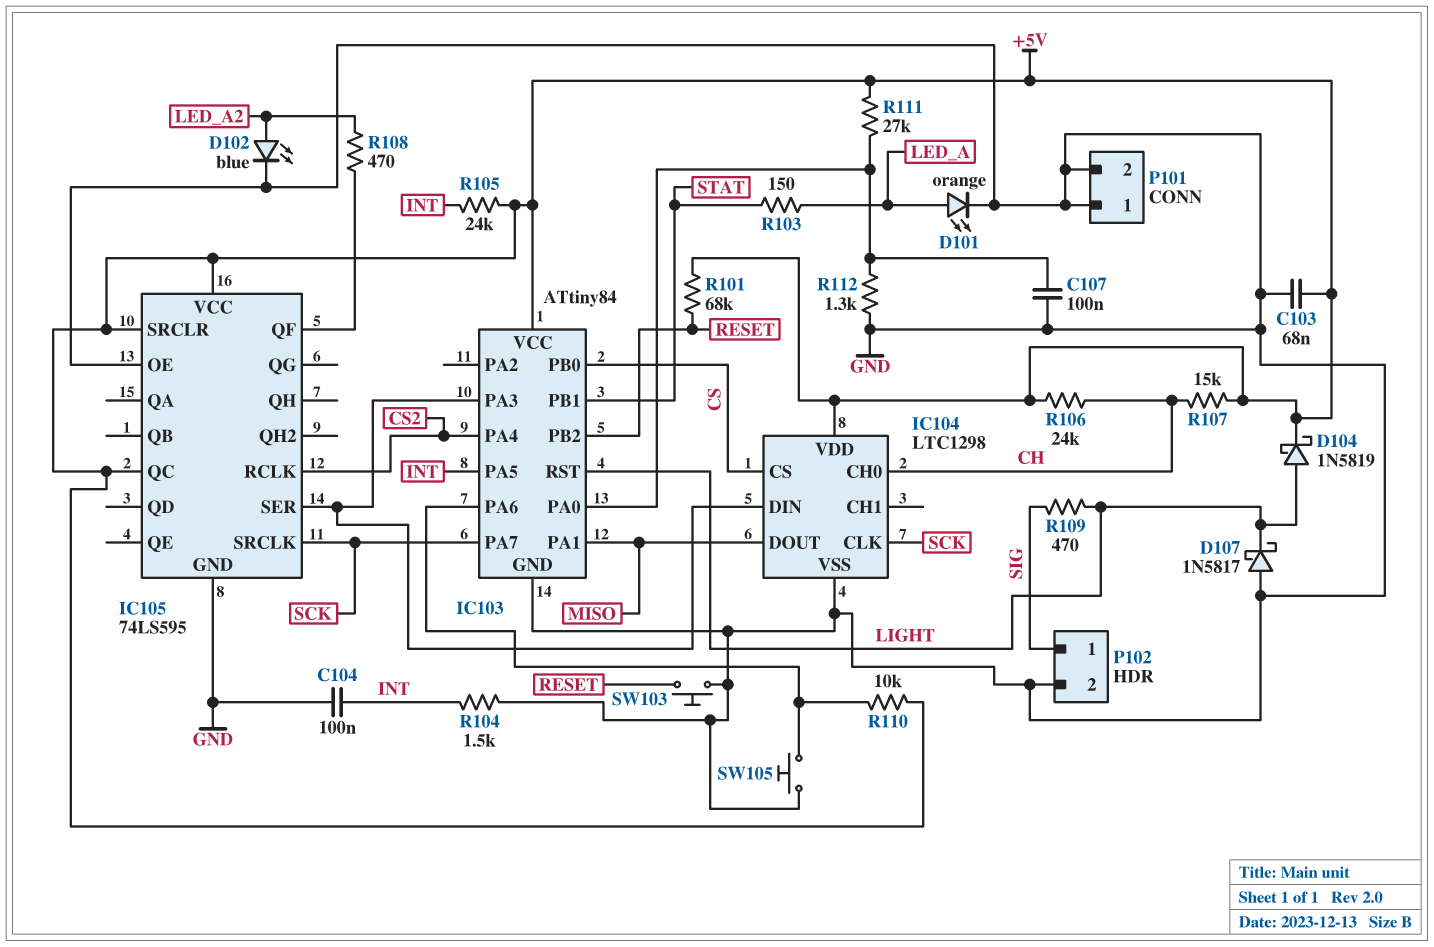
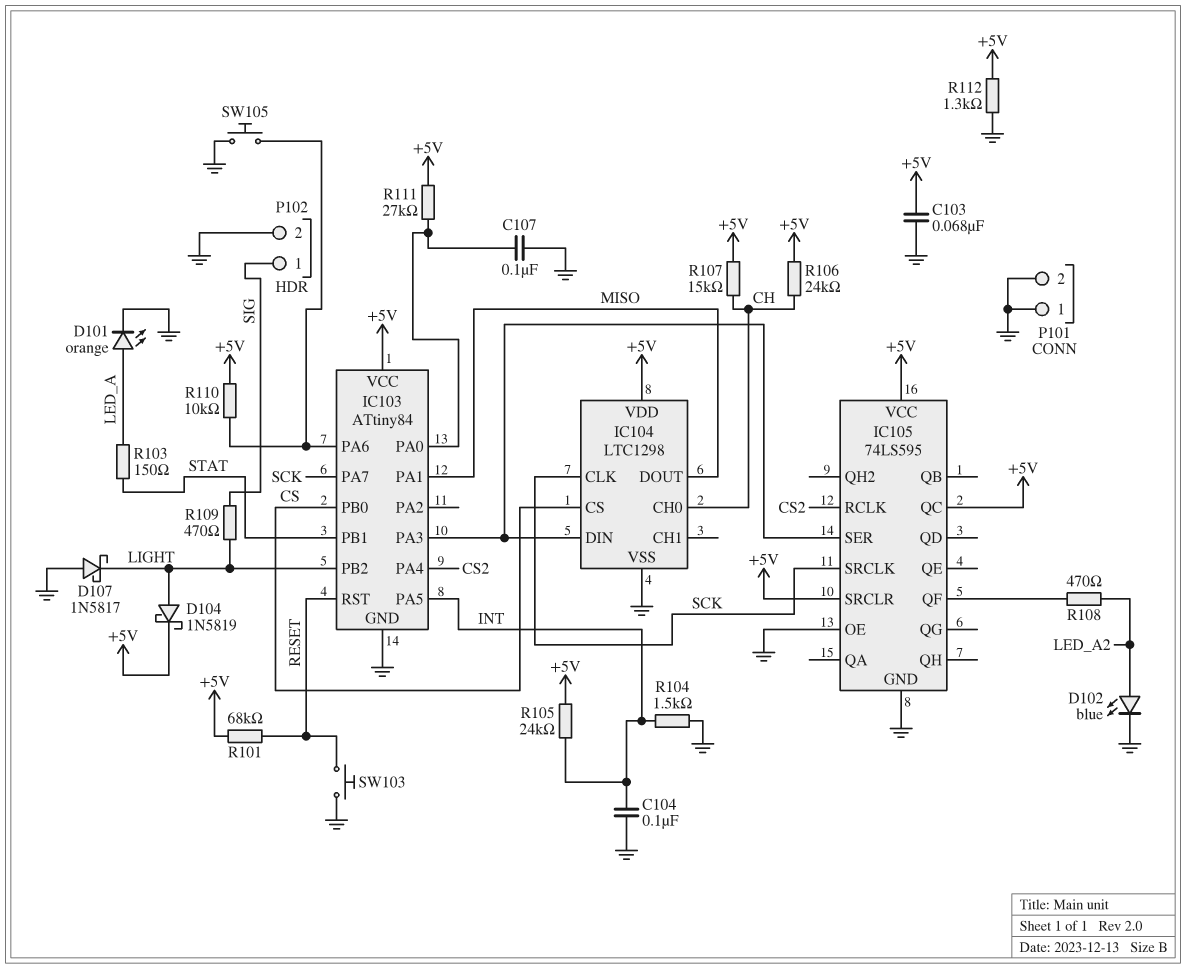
IC103 pin PB2: RESET -> LIGHT
IC103 pin RST: LIGHT -> RESET
R112: 1.3k (GND, IC103/PA0) -> 1.3k (+5V, GND)

